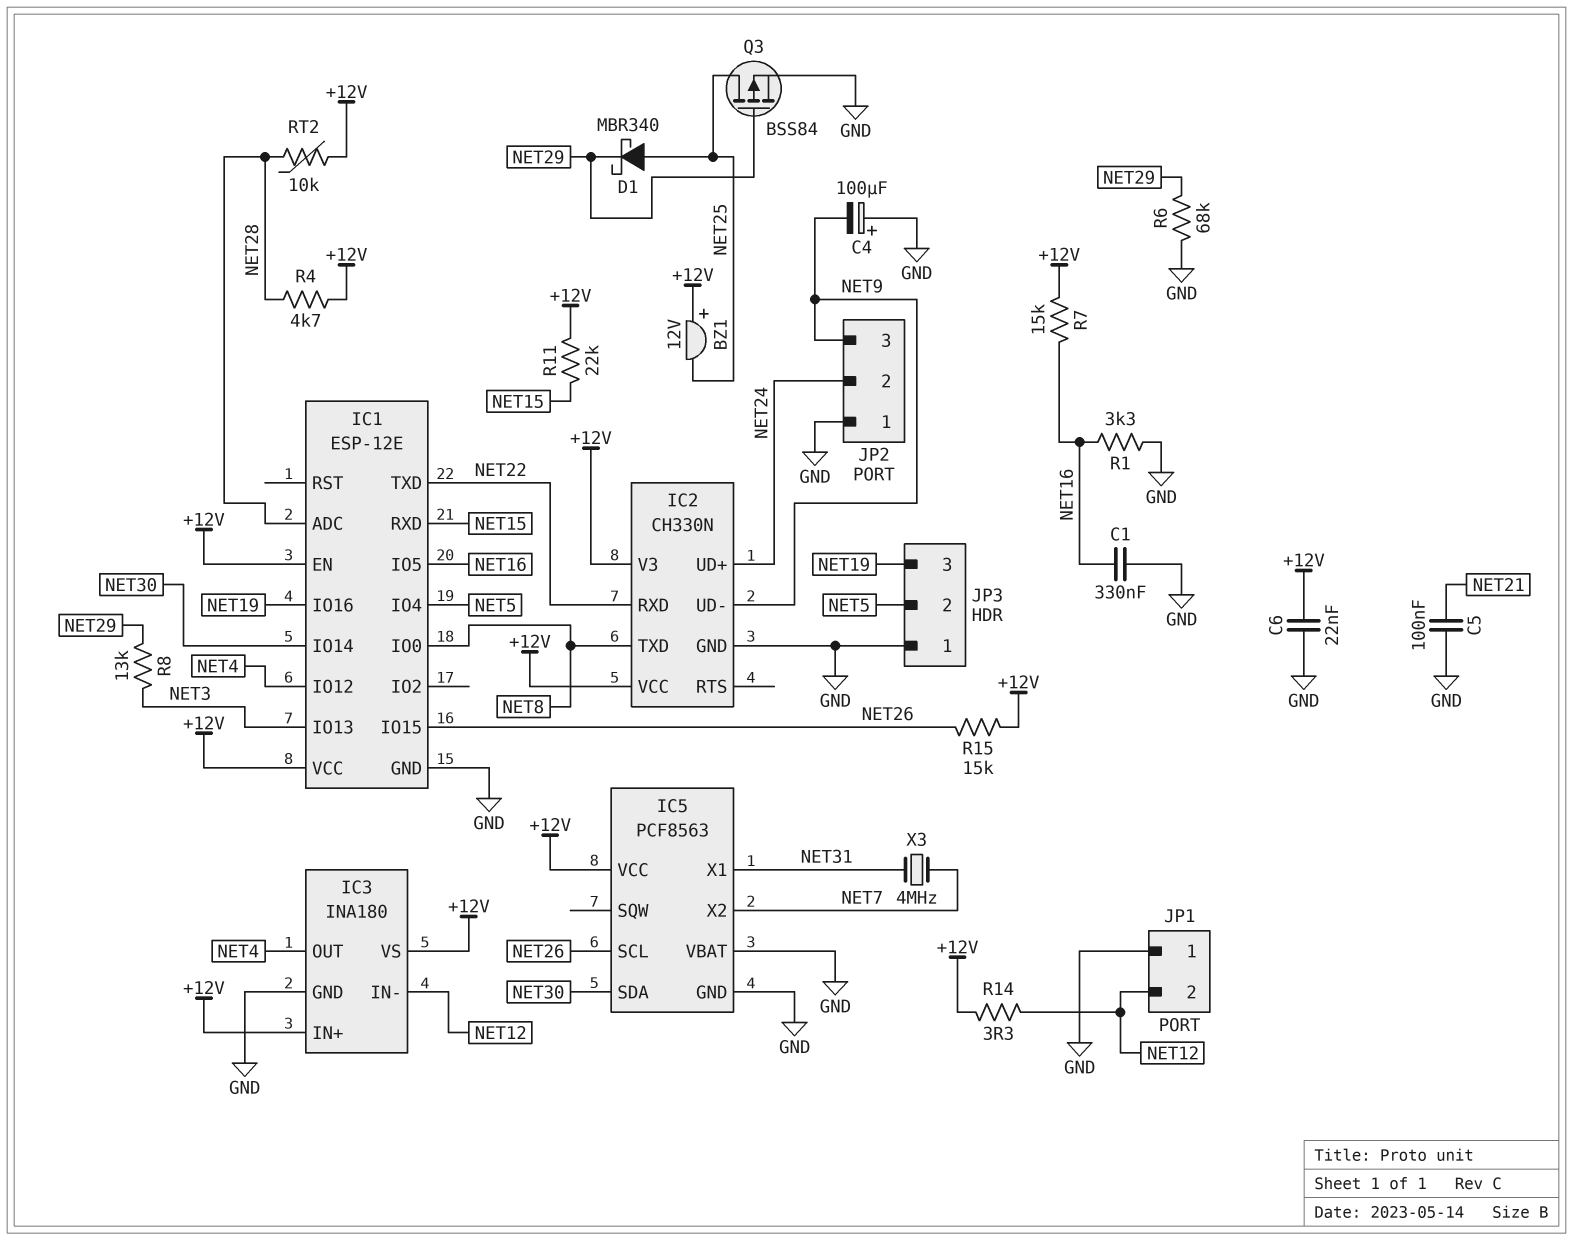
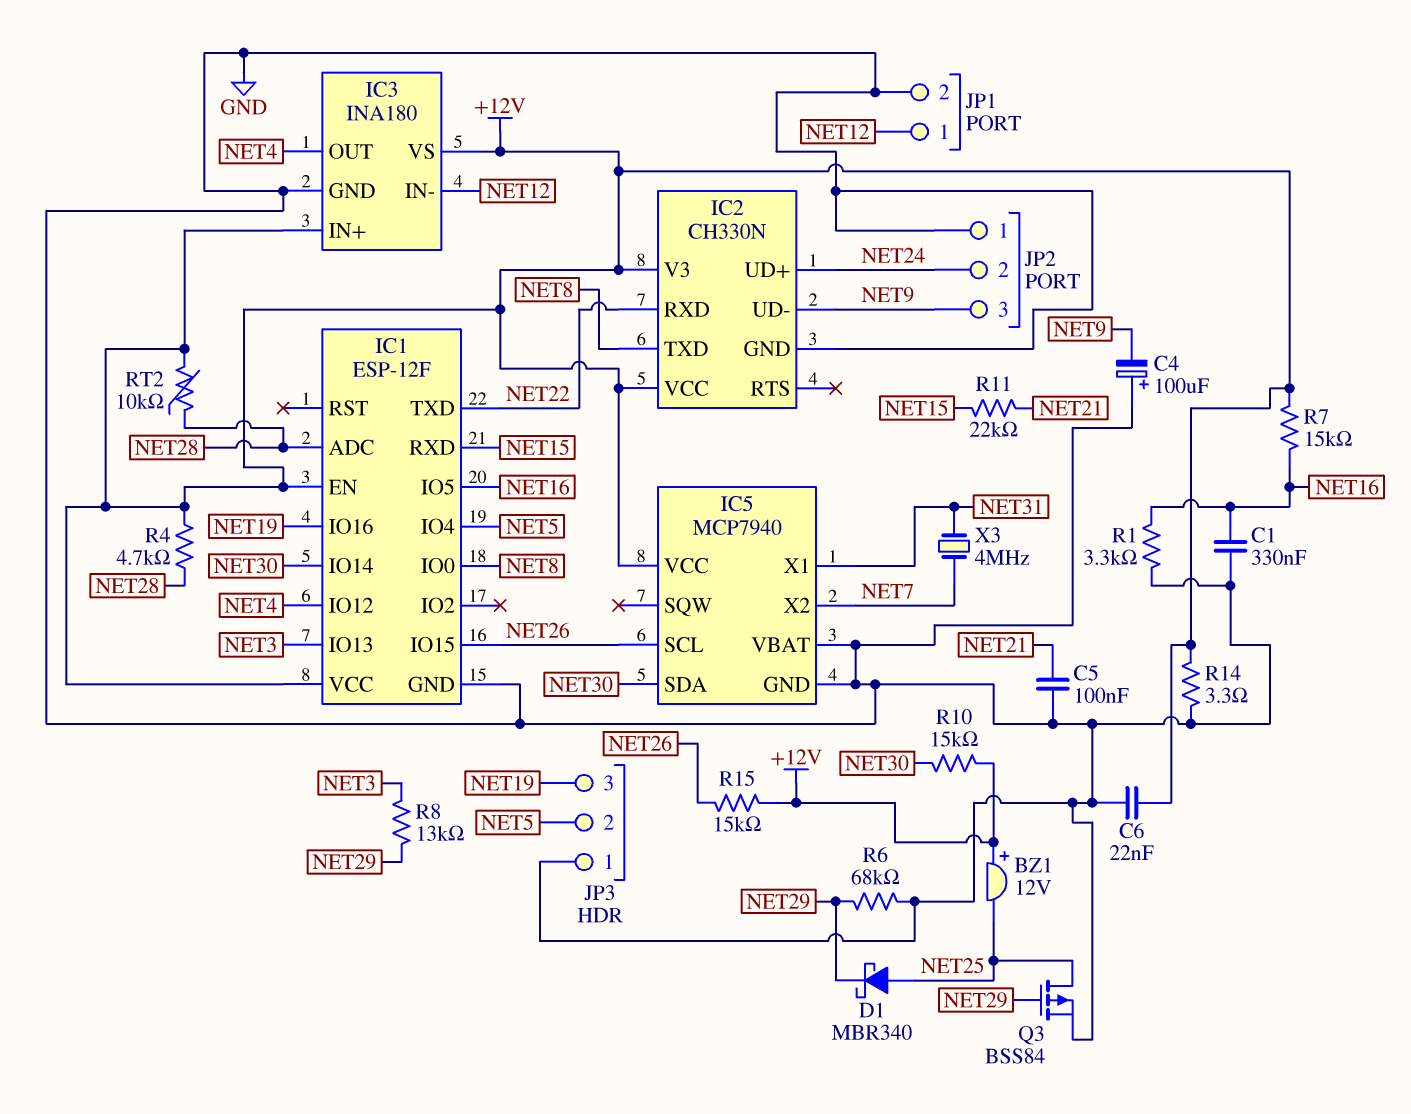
IC1: ESP-12E -> ESP-12F
IC5: PCF8563 -> MCP7940
JP1 pin 1: GND -> NET12
JP1 pin 2: NET12 -> GND
R10: none -> 15k (+12V, NET30)
R11: 22k (+12V, NET15) -> 22k (NET15, NET21)
R14: 3.3 (+12V, NET12) -> 3.3 (+12V, GND)

